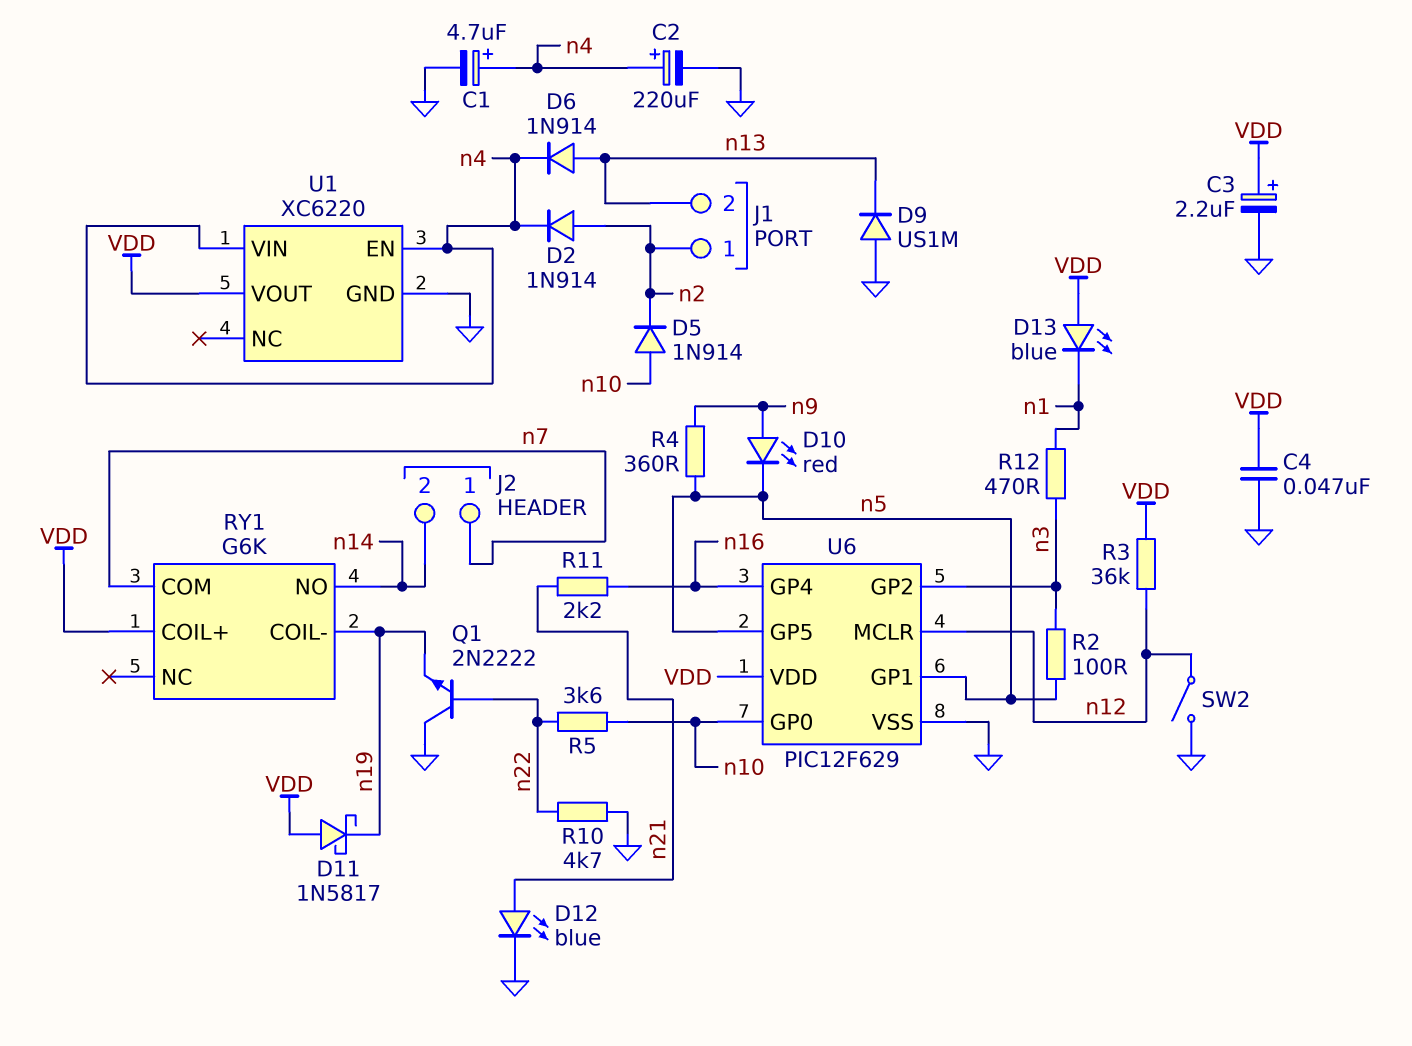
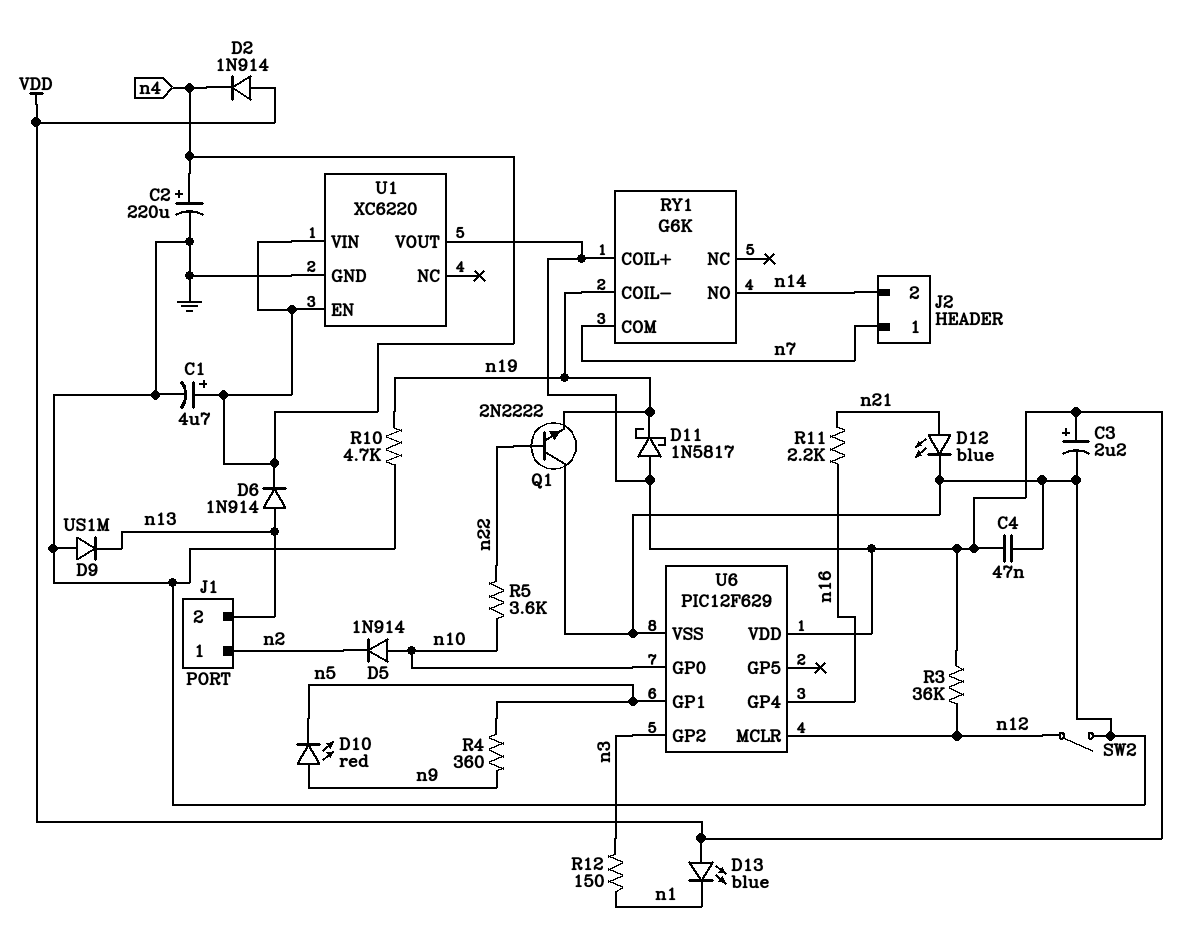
D2: diode 1N914 (A n2, K n4) -> diode 1N914 (A VDD, K n4)
R2: 100 (n3, n5) -> none
R10: 4.7k (GND, n22) -> 4.7k (GND, n19)
R12: 470 (n1, n3) -> 150 (n1, n3)
U6 pin GP5: n5 -> none

